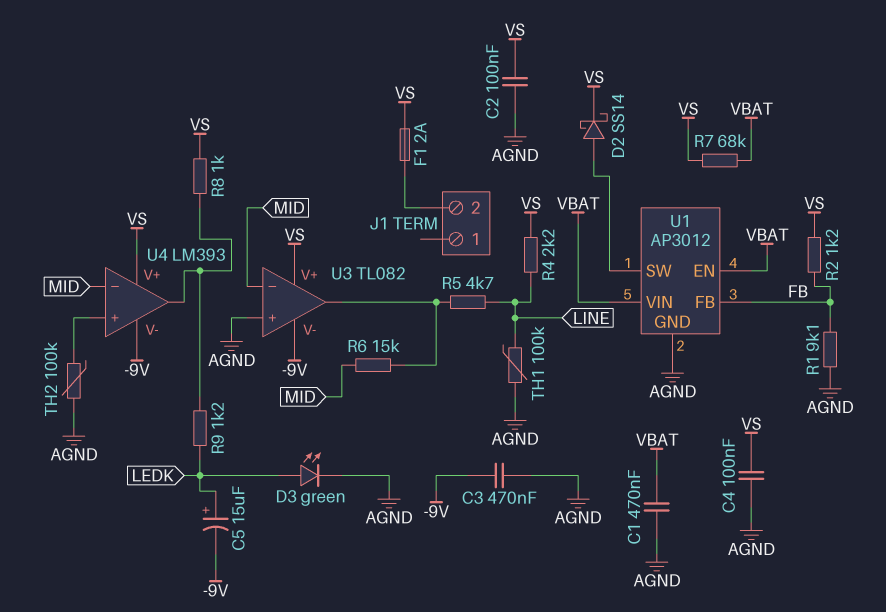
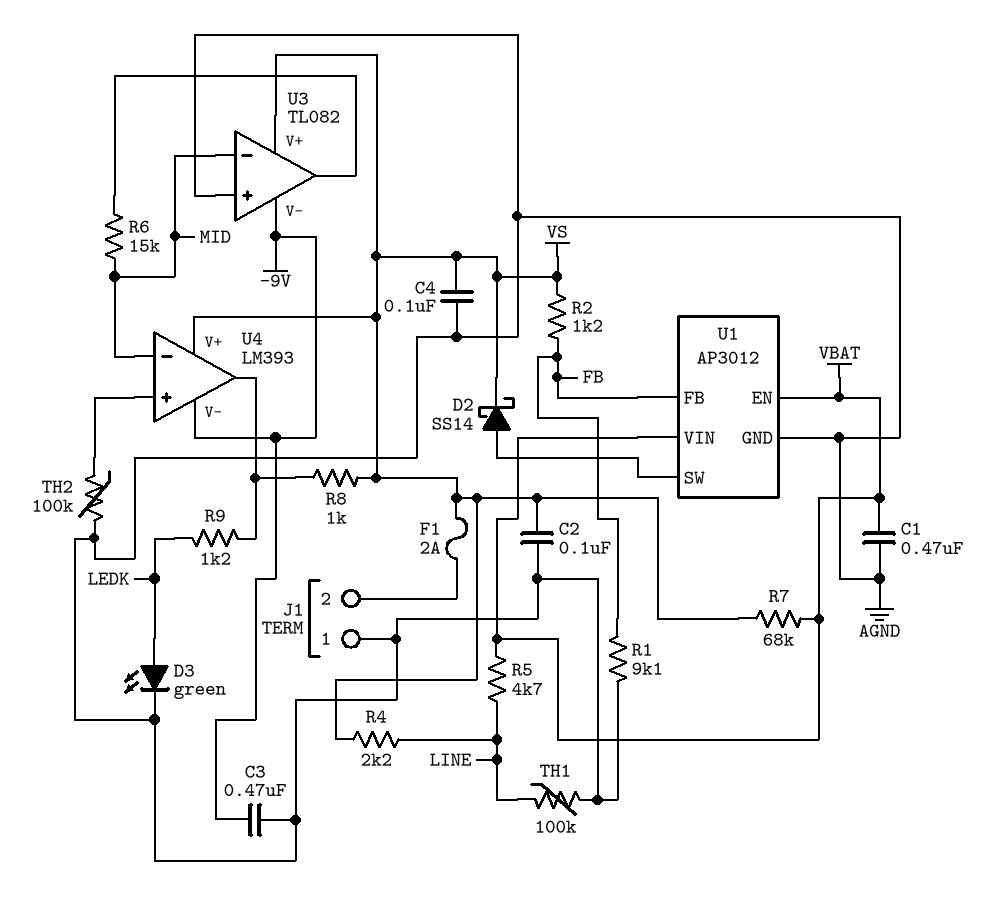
C5: 15uF (plus LEDK, minus -9V) -> none
J1 pin 1: none -> AGND
R5: 4.7k (LINE, U3/out) -> 4.7k (LINE, VBAT)

